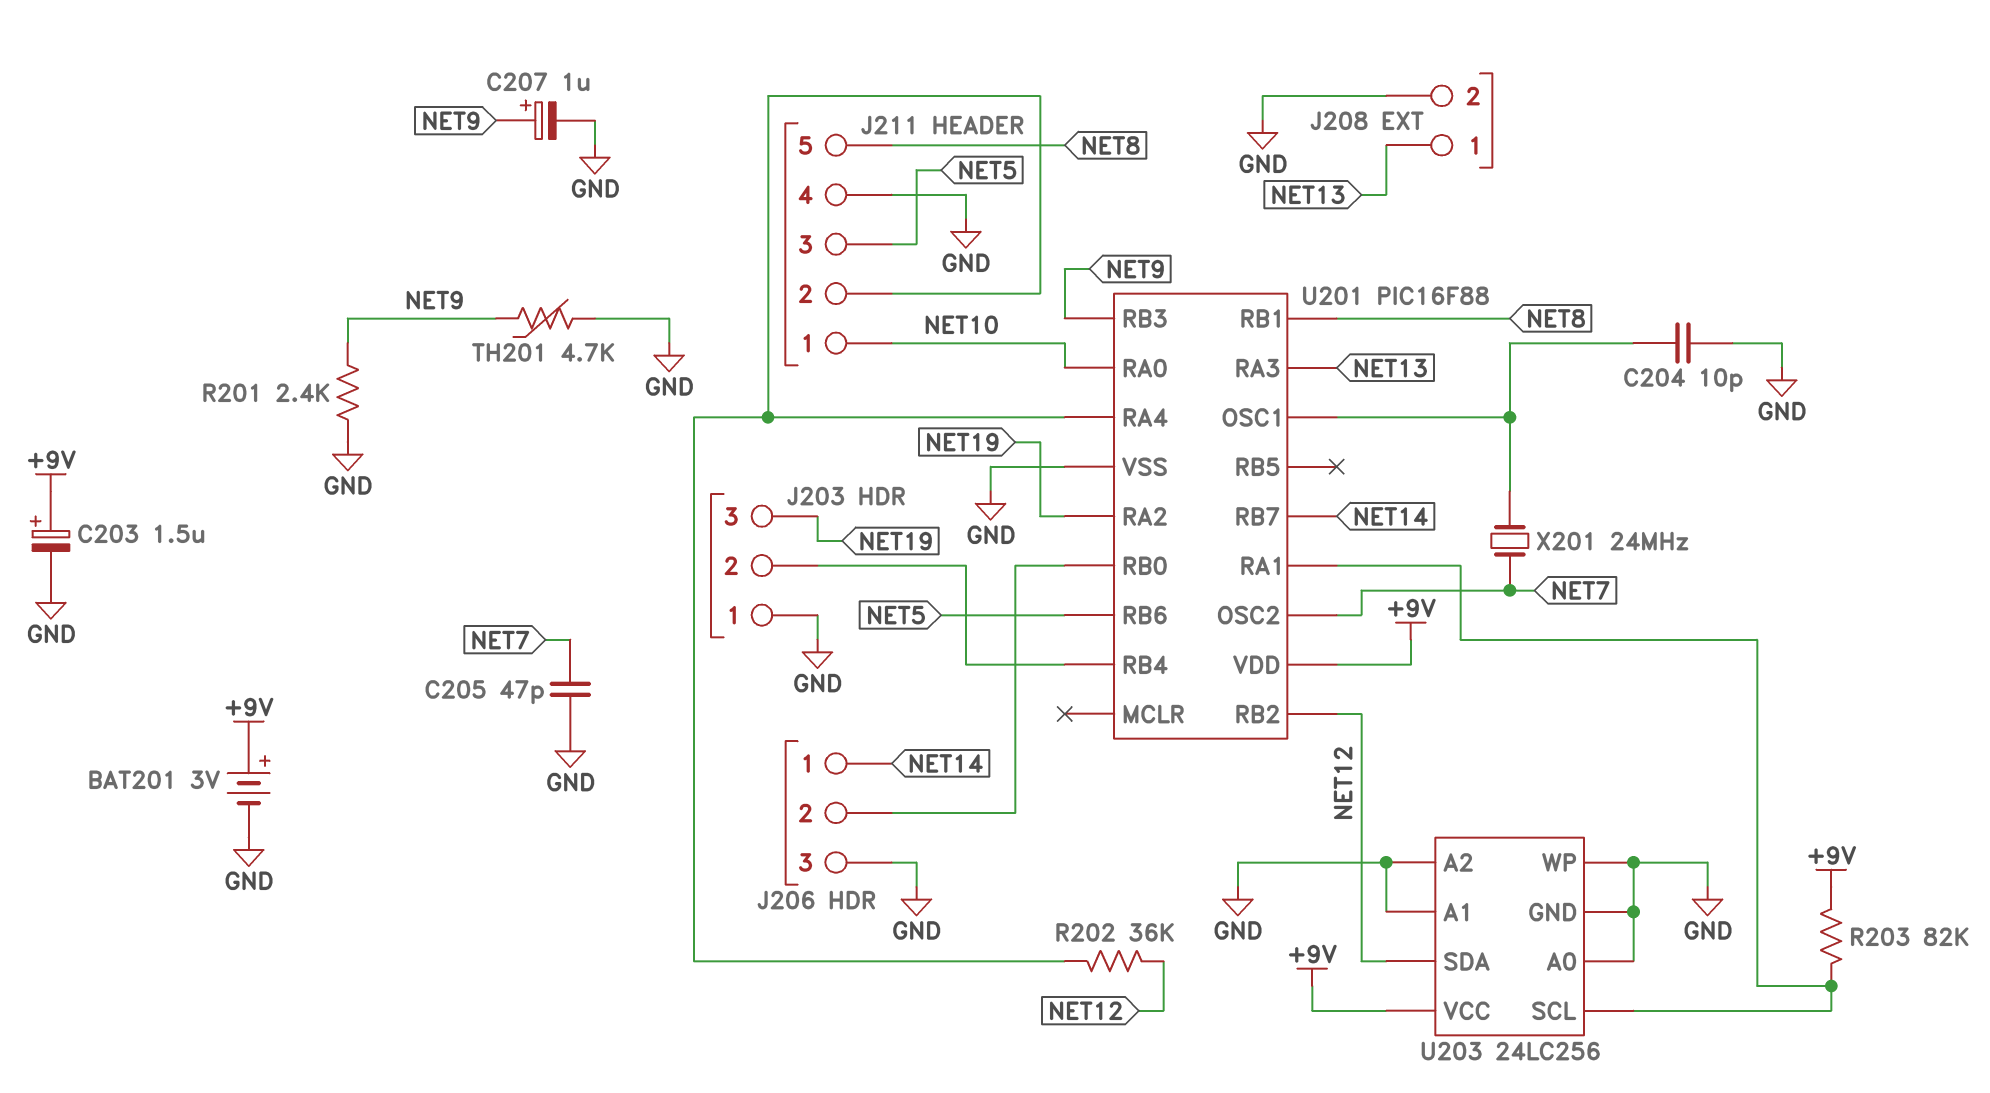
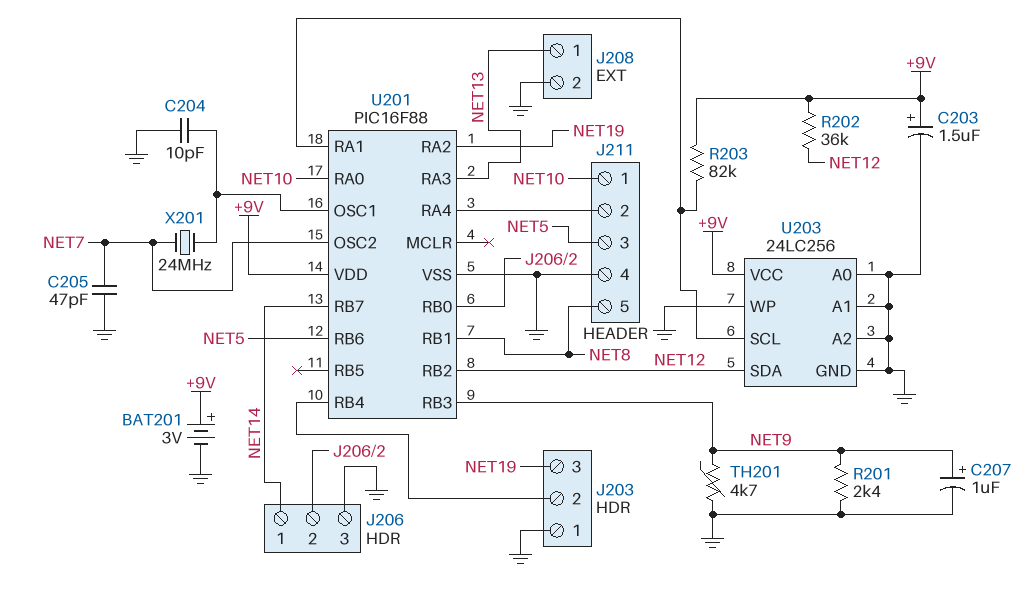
R202: 36k (J211/2, NET12) -> 36k (+9V, NET12)

